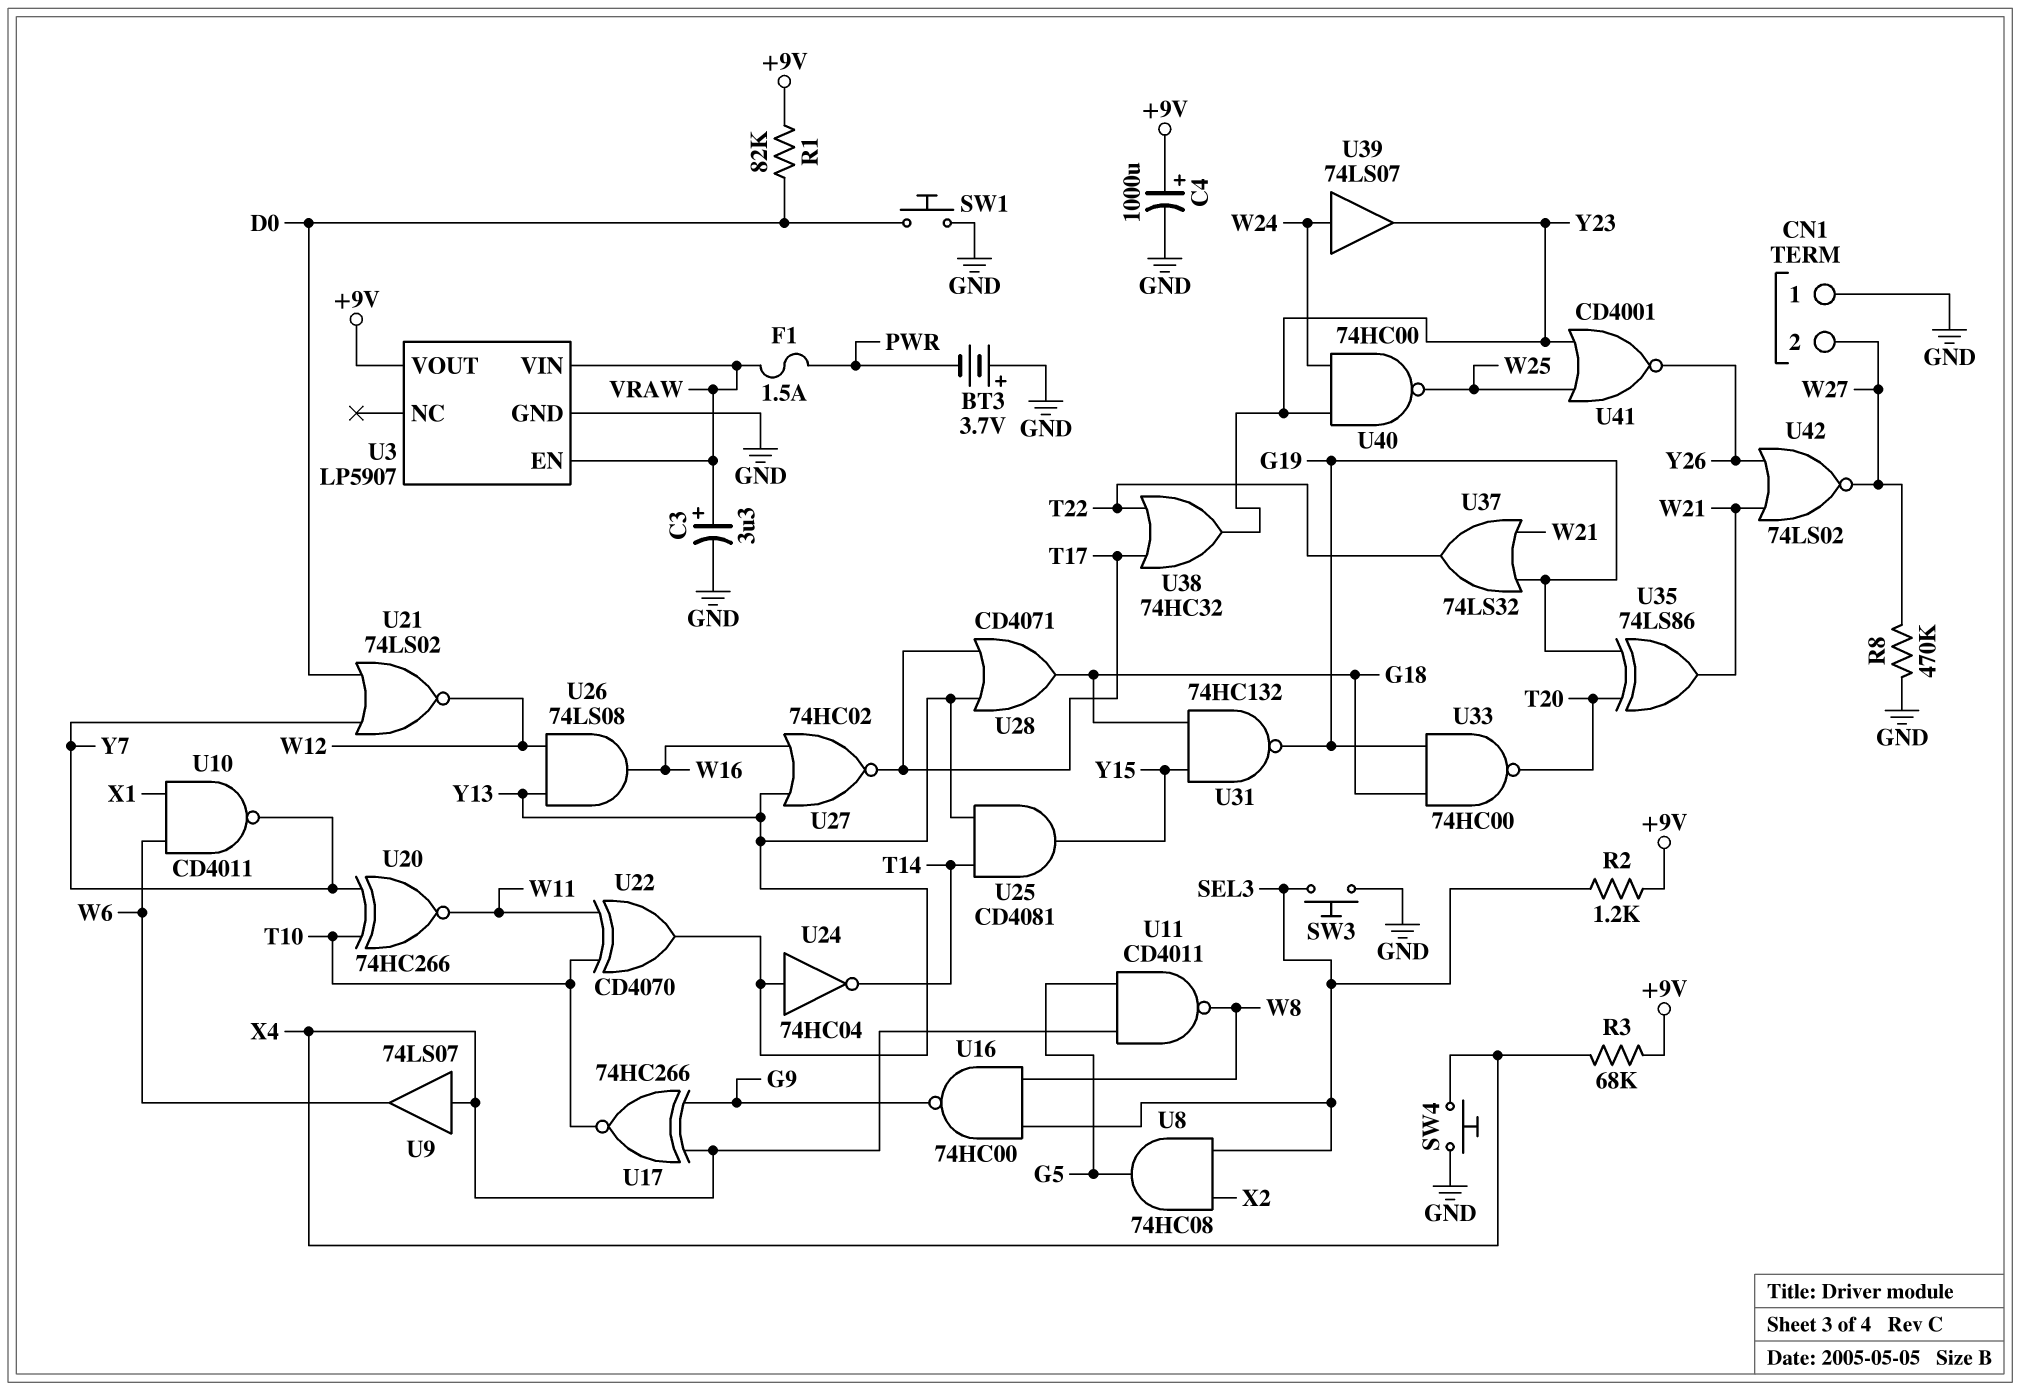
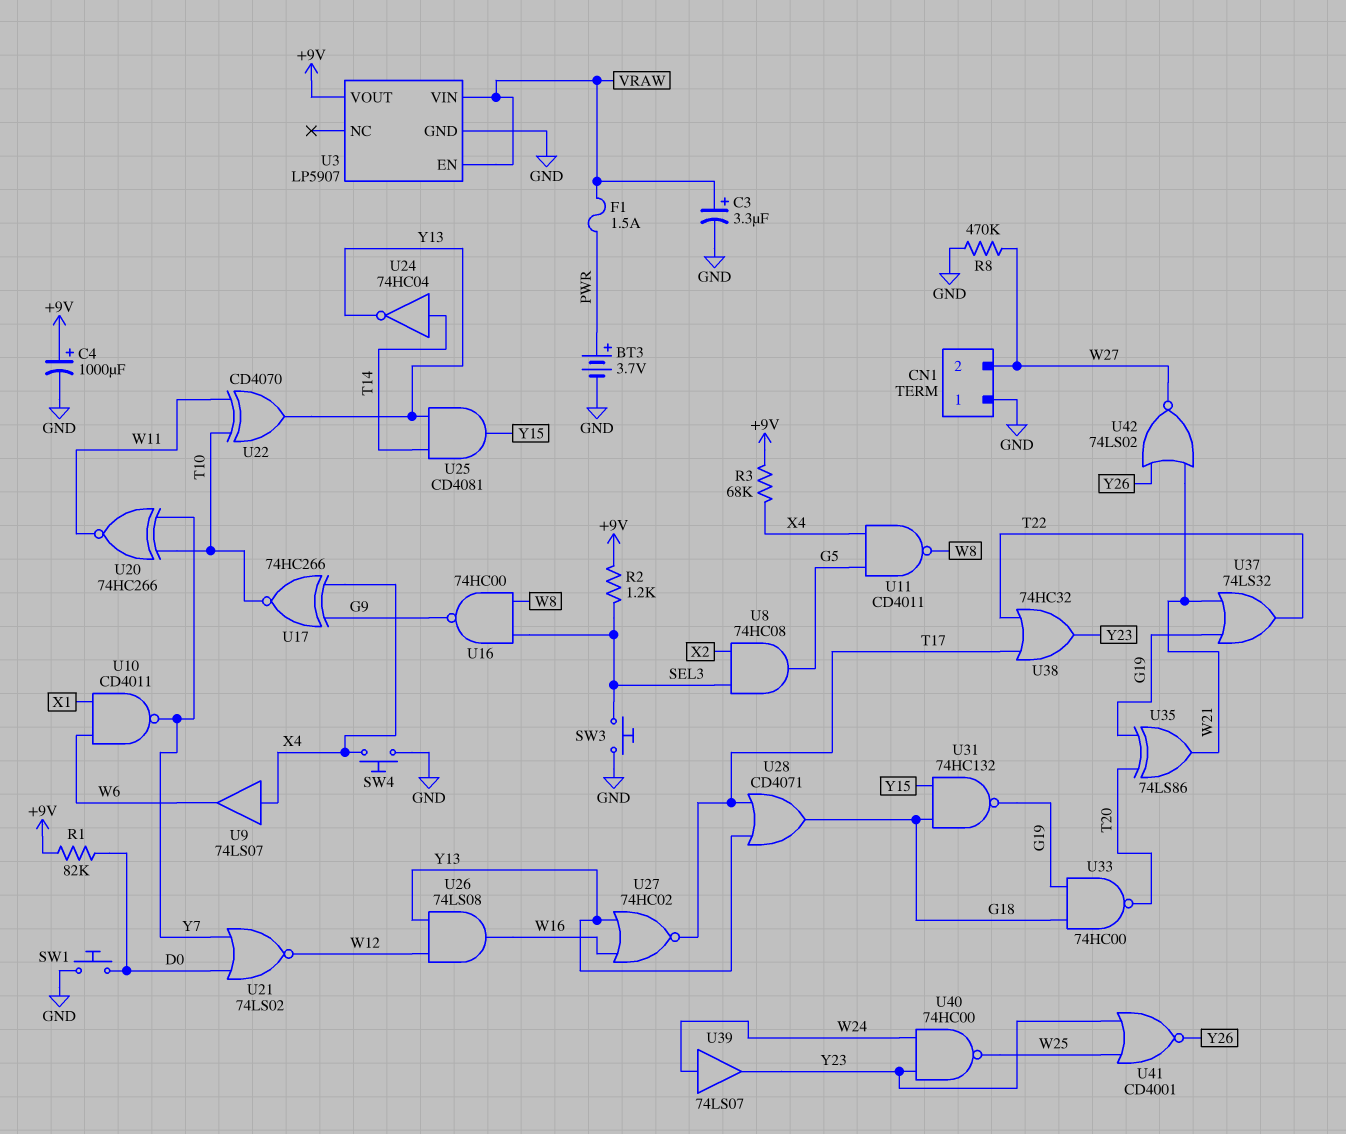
BT3: 3.7V (plus GND, minus PWR) -> 3.7V (plus PWR, minus GND)
U24: NOT 74HC04 (in Y13, out T14) -> NOT 74HC04 (in T14, out Y13)

